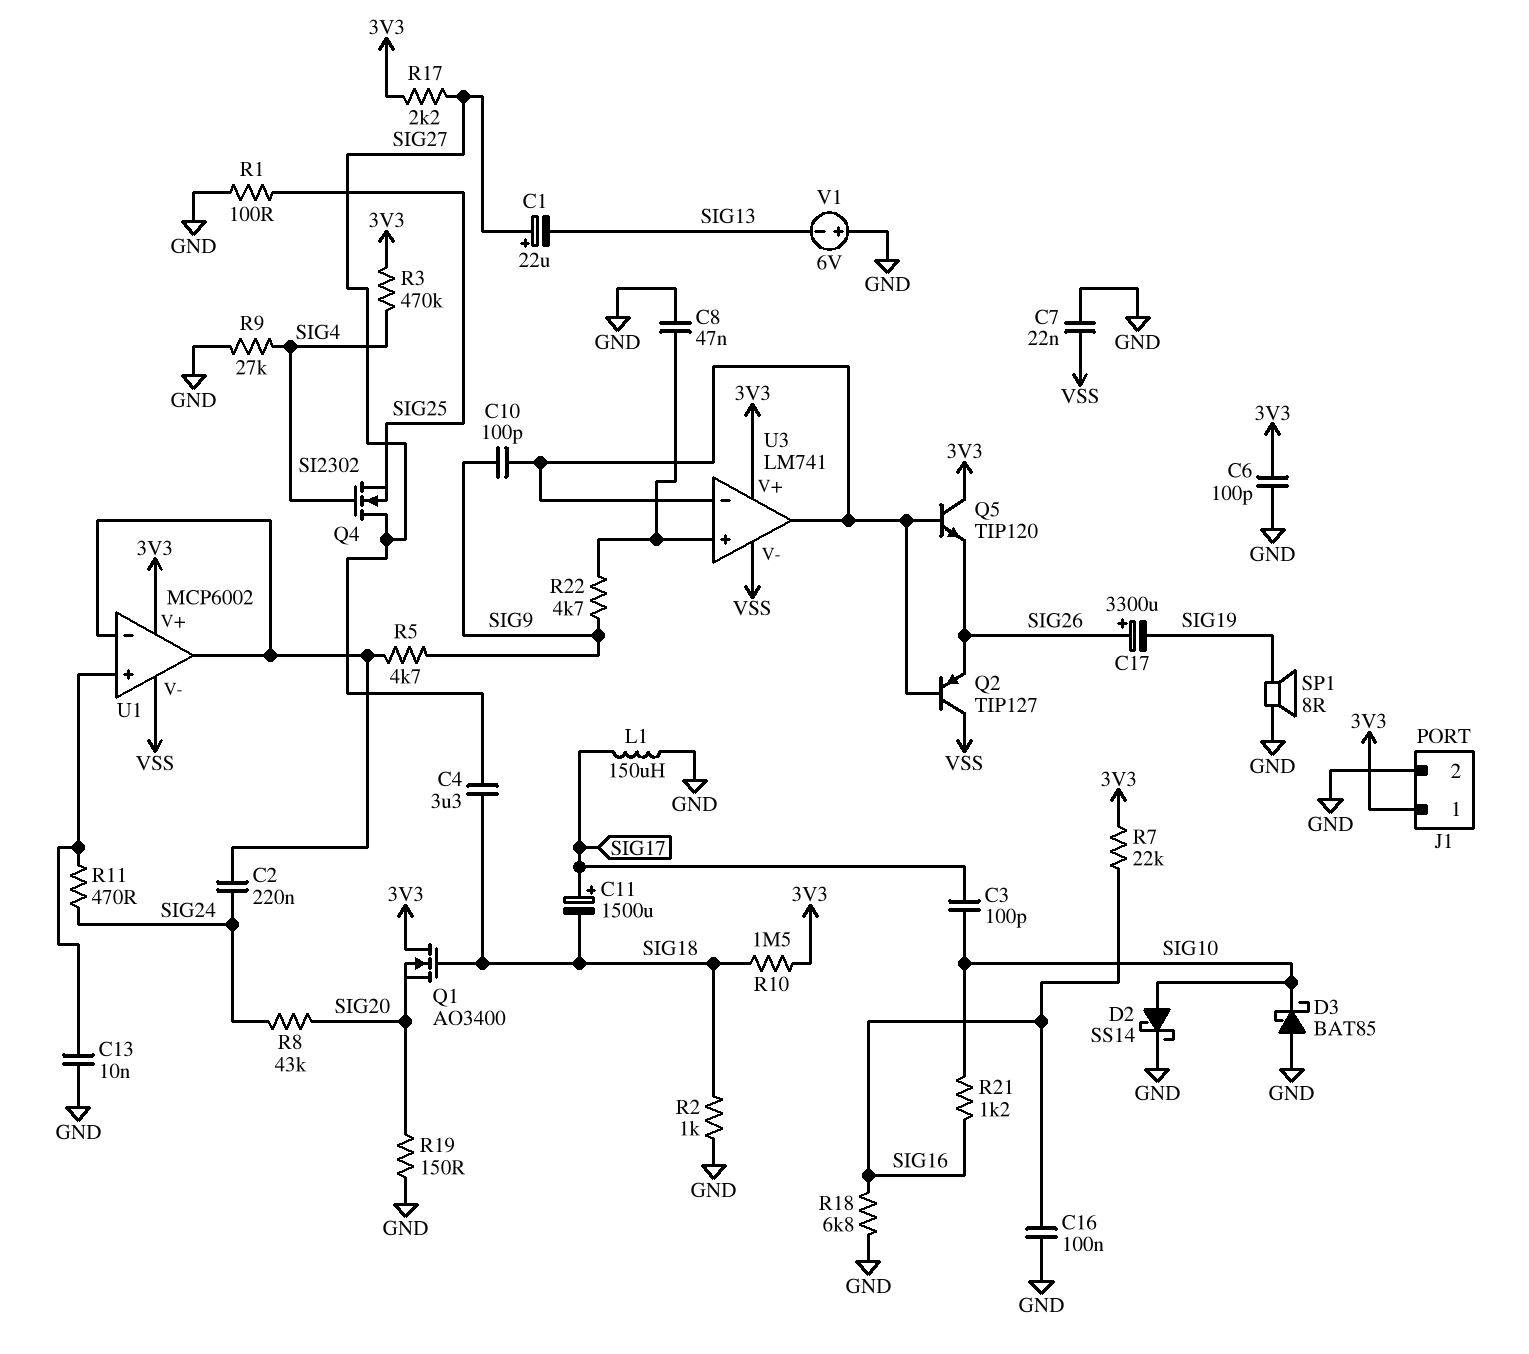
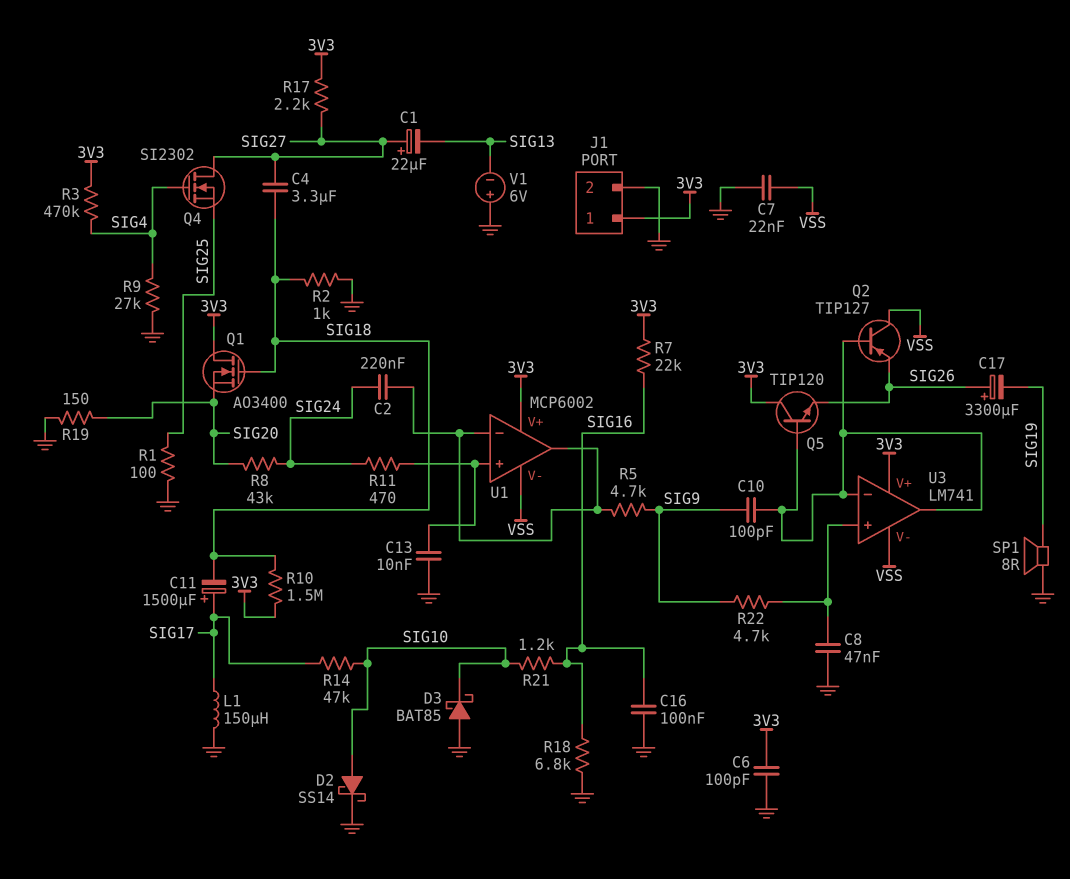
C3: 100pF (SIG10, SIG17) -> none
R14: none -> 47k (SIG10, SIG17)

